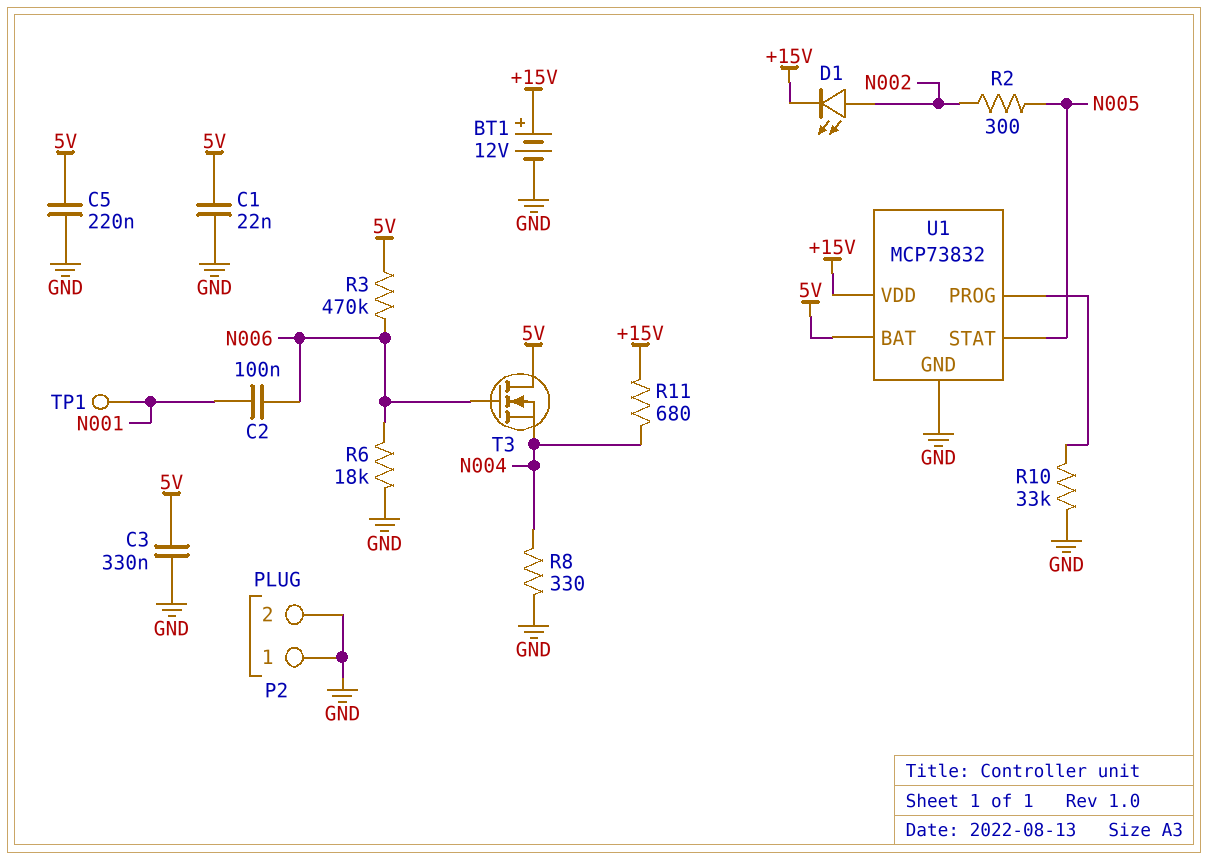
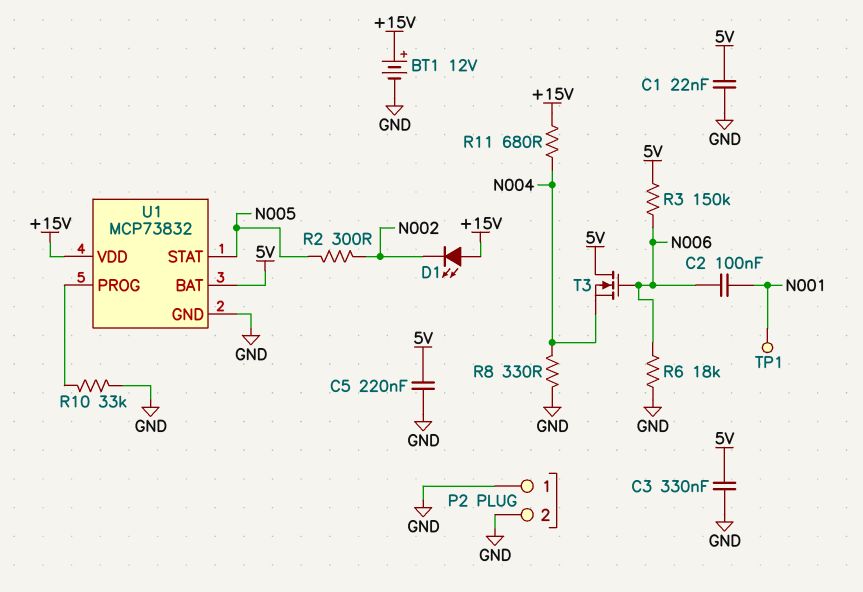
D1: LED (A N002, K +15V) -> LED (A +15V, K N002)
R3: 470k (5V, N006) -> 150k (5V, N006)

